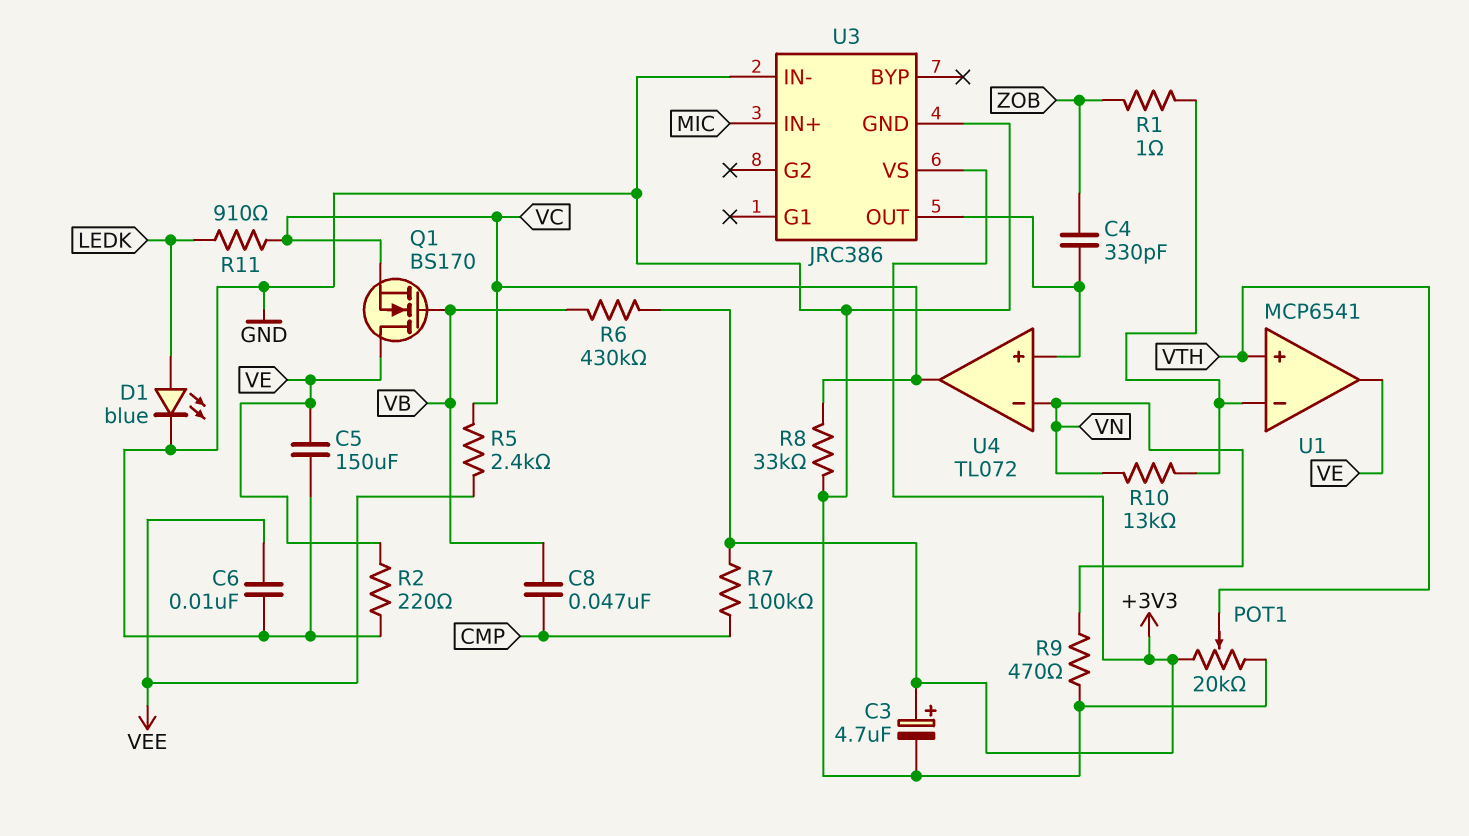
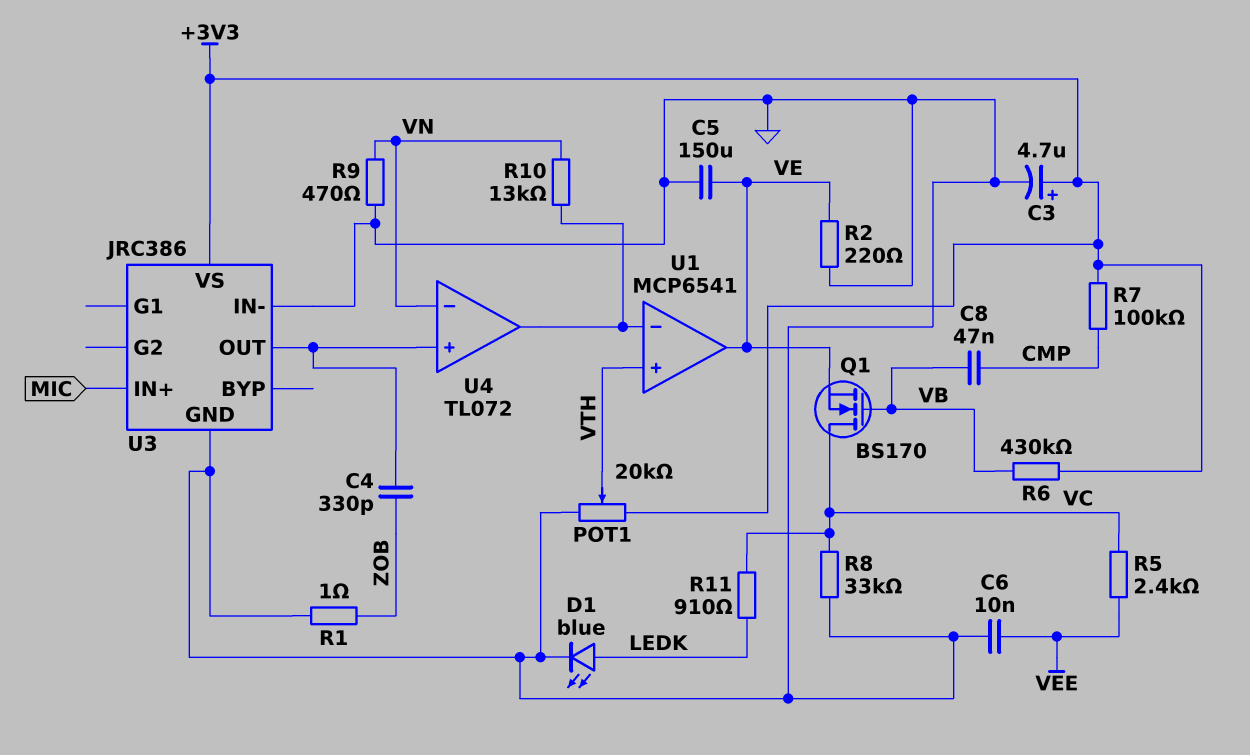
Q1: NMOS BS170 (G VB, D VE, S VC) -> NMOS BS170 (G VB, D VC, S VE)
R1: 1 (U1/in-, ZOB) -> 1 (GND, ZOB)
U4 pin out: VC -> U1/in-

